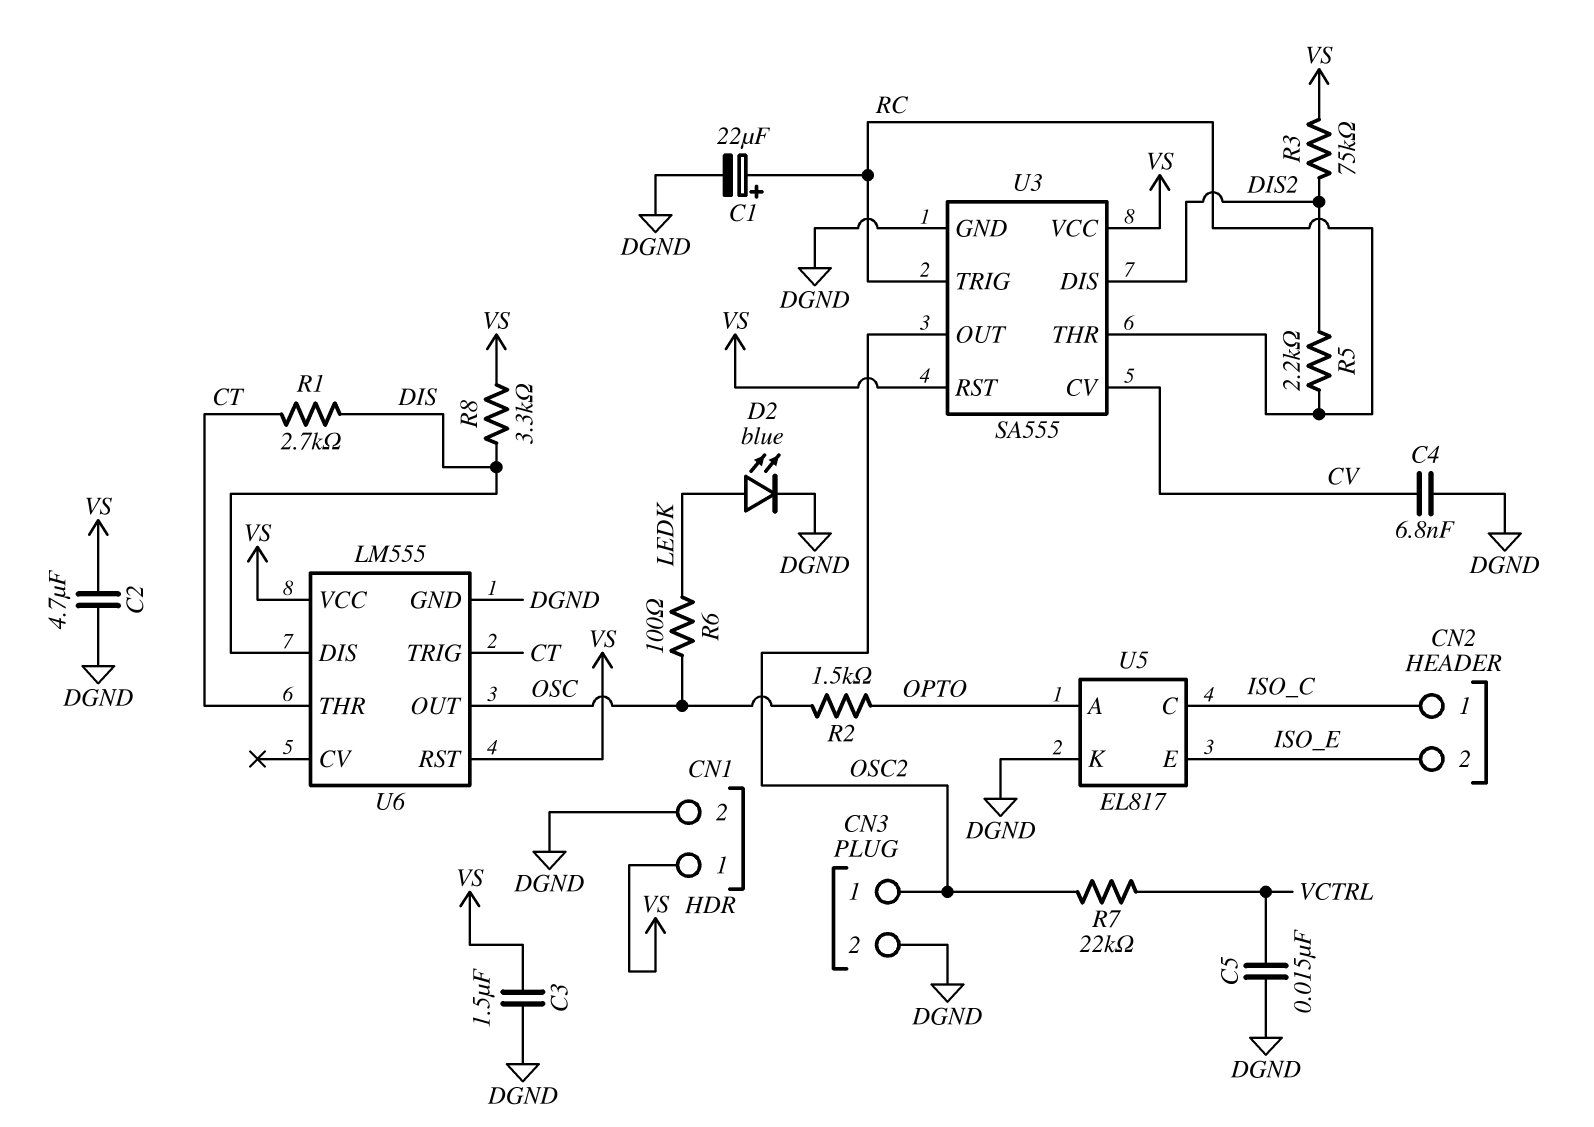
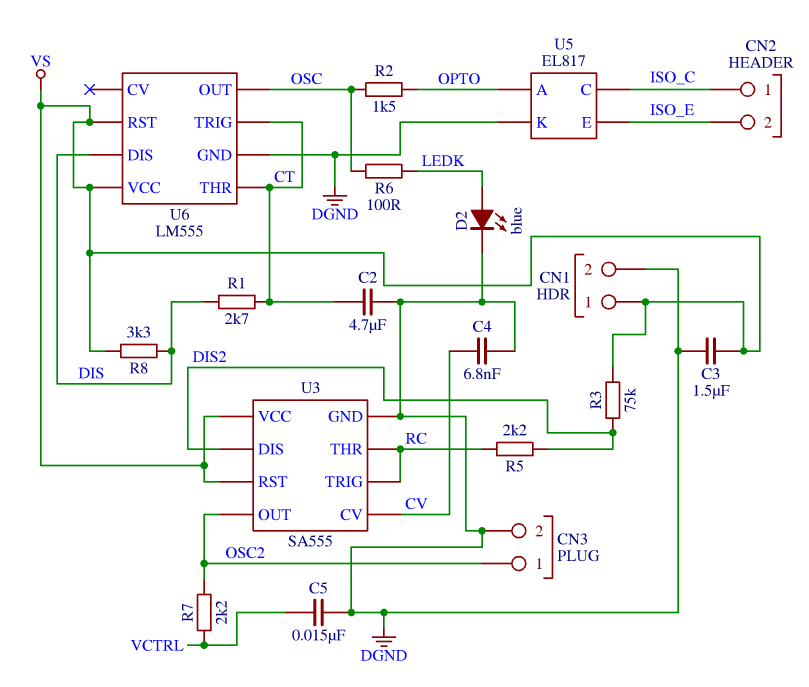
C1: 22uF (plus RC, minus DGND) -> none
C2: 4.7uF (DGND, VS) -> 4.7uF (CT, DGND)
R7: 22k (OSC2, VCTRL) -> 2.2k (OSC2, VCTRL)

